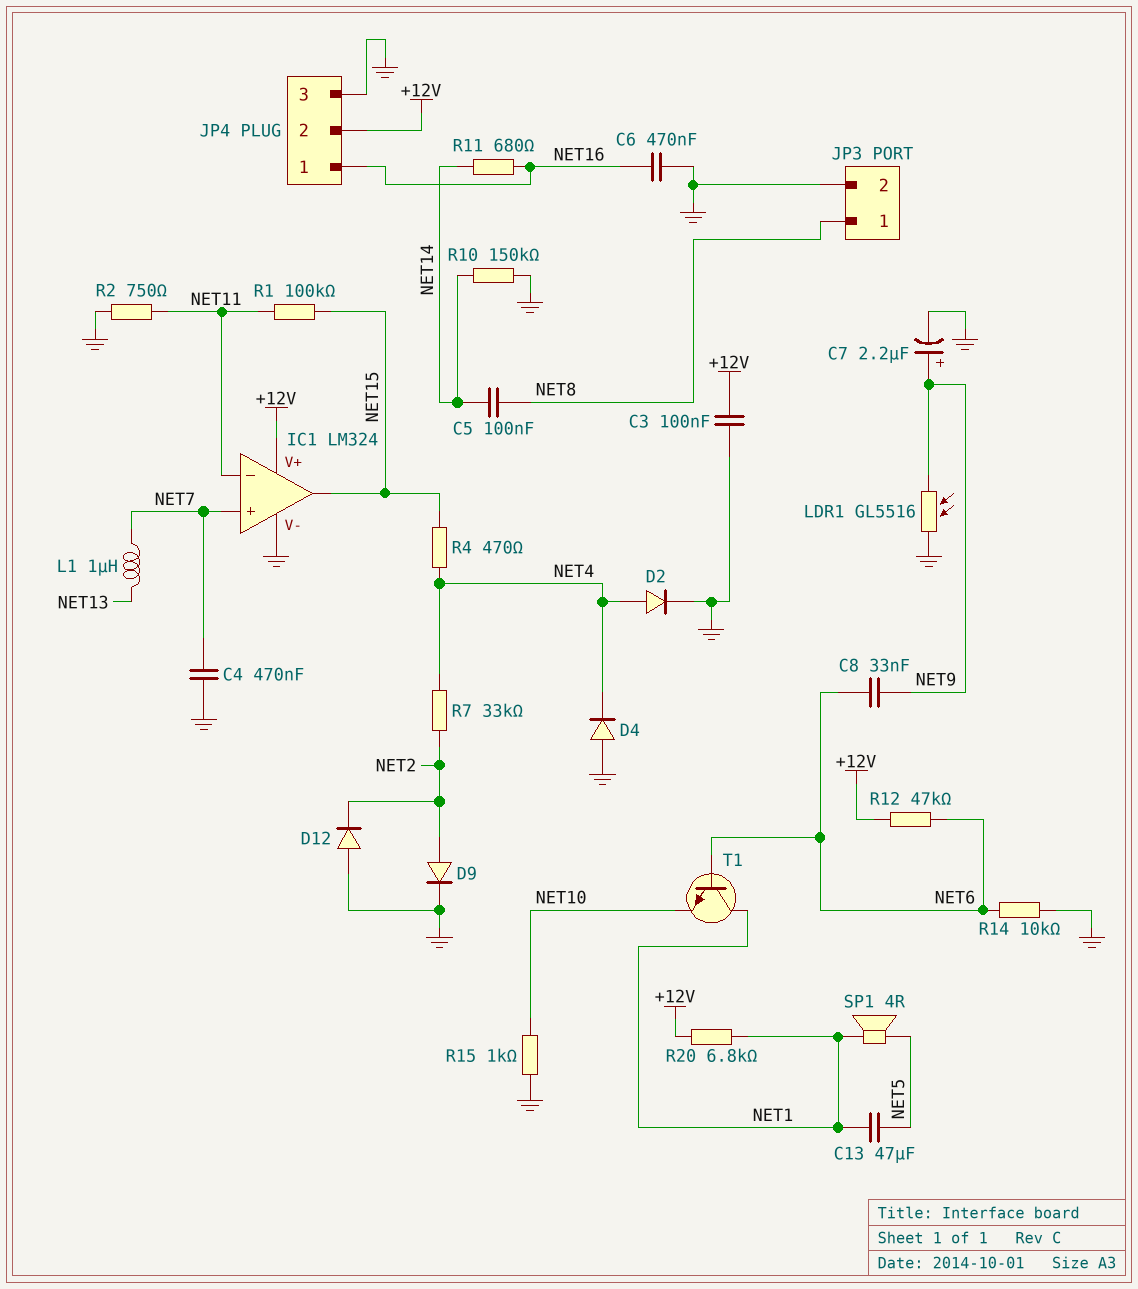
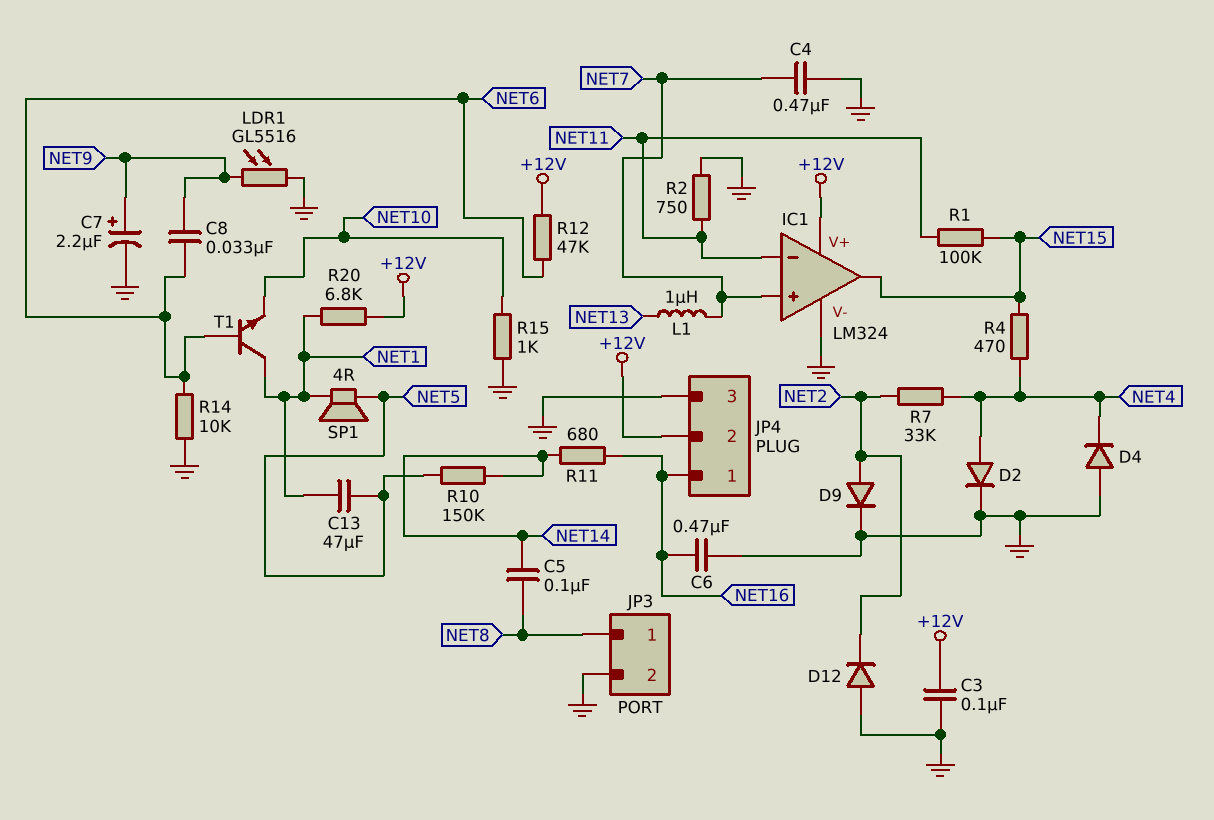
R10: 150k (GND, NET14) -> 150k (NET5, NET14)

